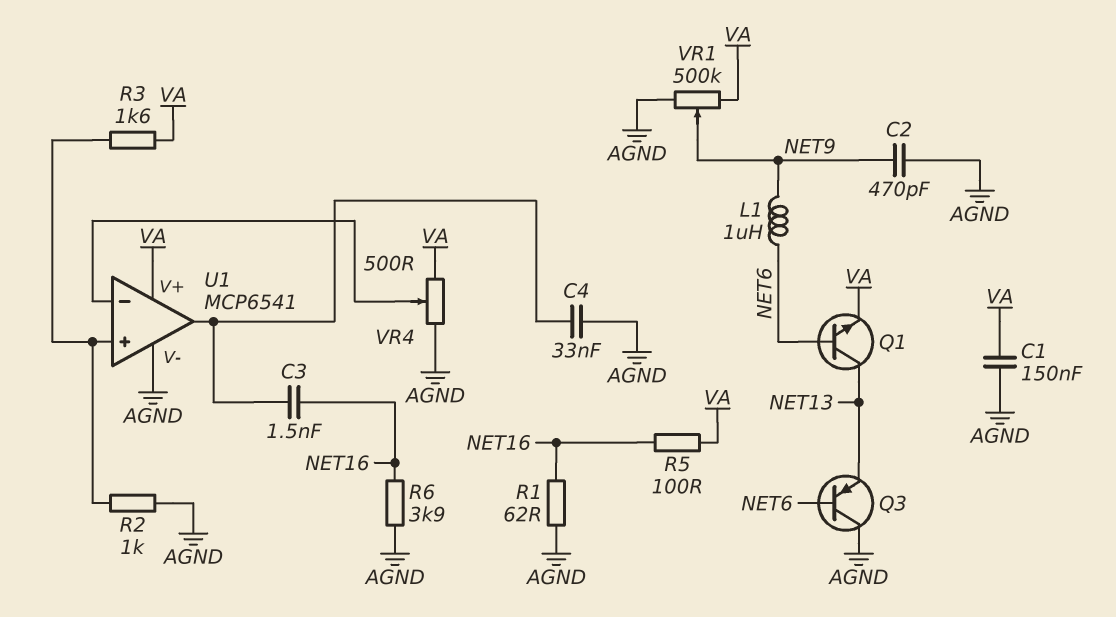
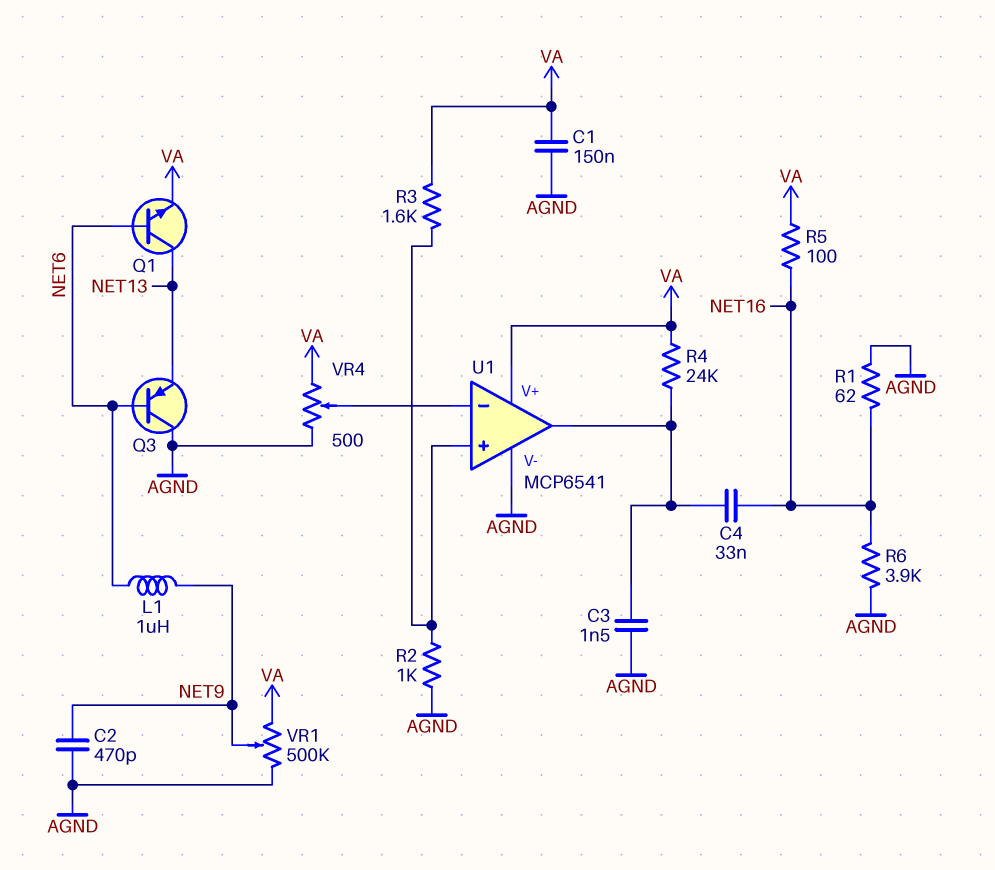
C3: 1.5nF (NET16, U1/out) -> 1.5nF (AGND, U1/out)
C4: 33nF (AGND, U1/out) -> 33nF (NET16, U1/out)
R4: none -> 24k (U1/out, VA)

